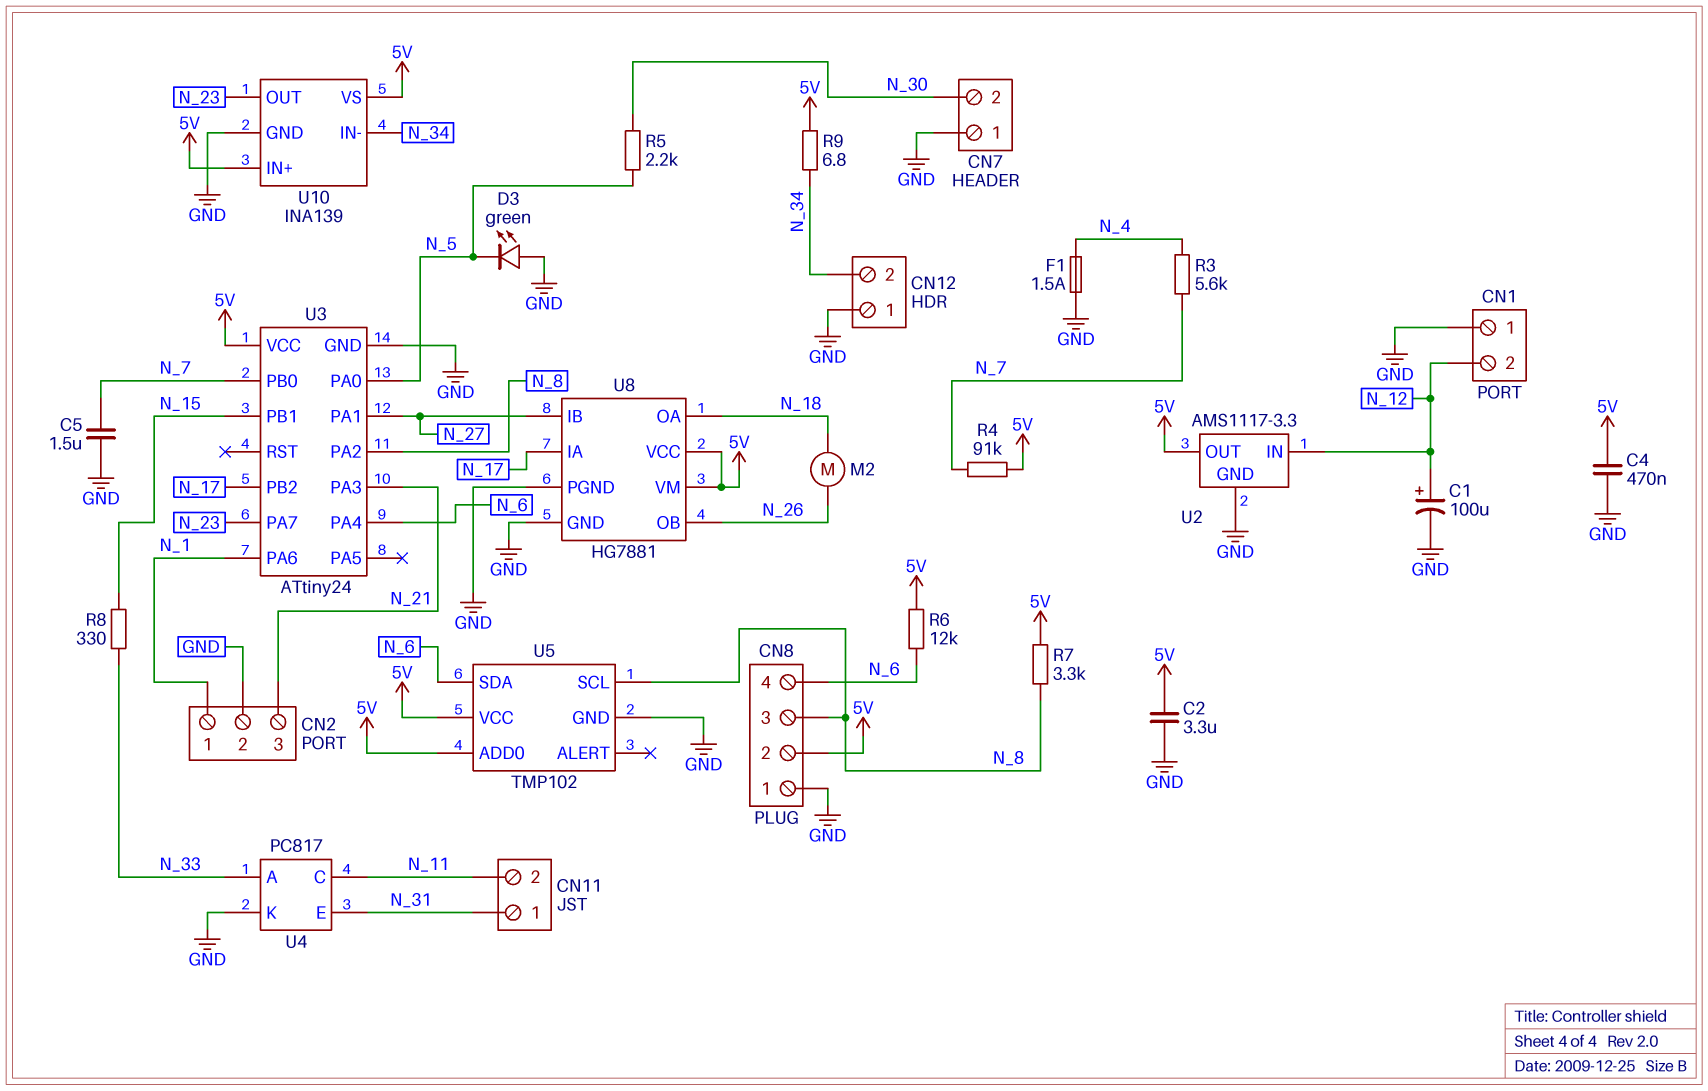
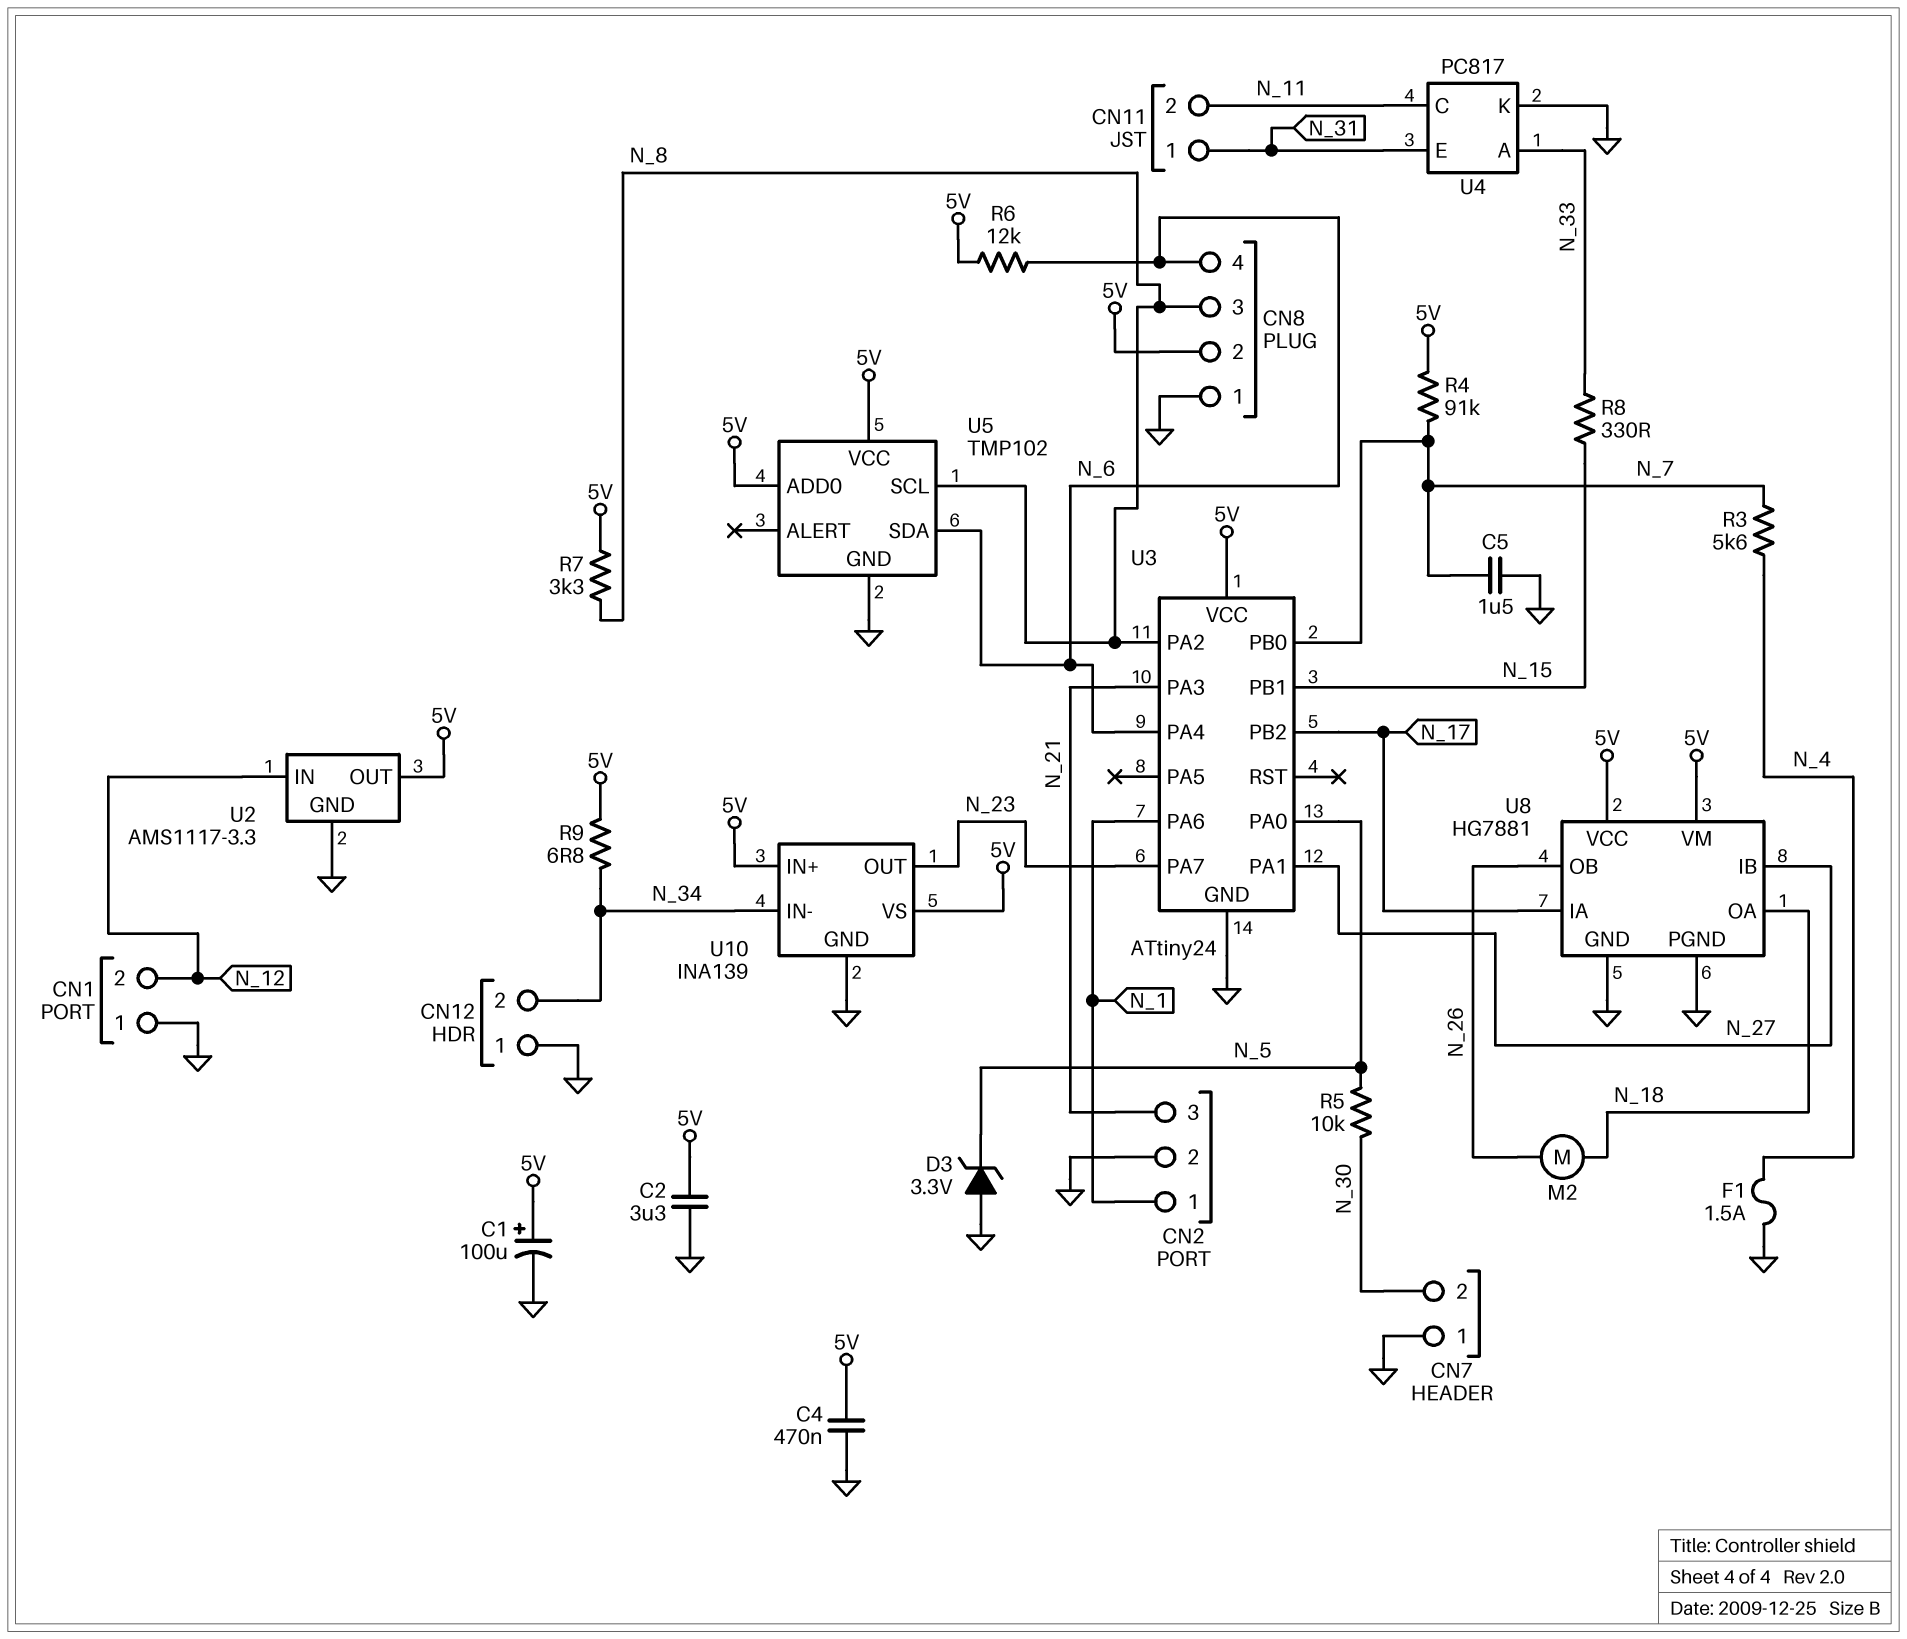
C1: 100uF (plus N_12, minus GND) -> 100uF (plus 5V, minus GND)
D3: LED green (A GND, K N_5) -> zener 3.3V (A GND, K N_5)
R5: 2.2k (N_5, N_30) -> 10k (N_5, N_30)

